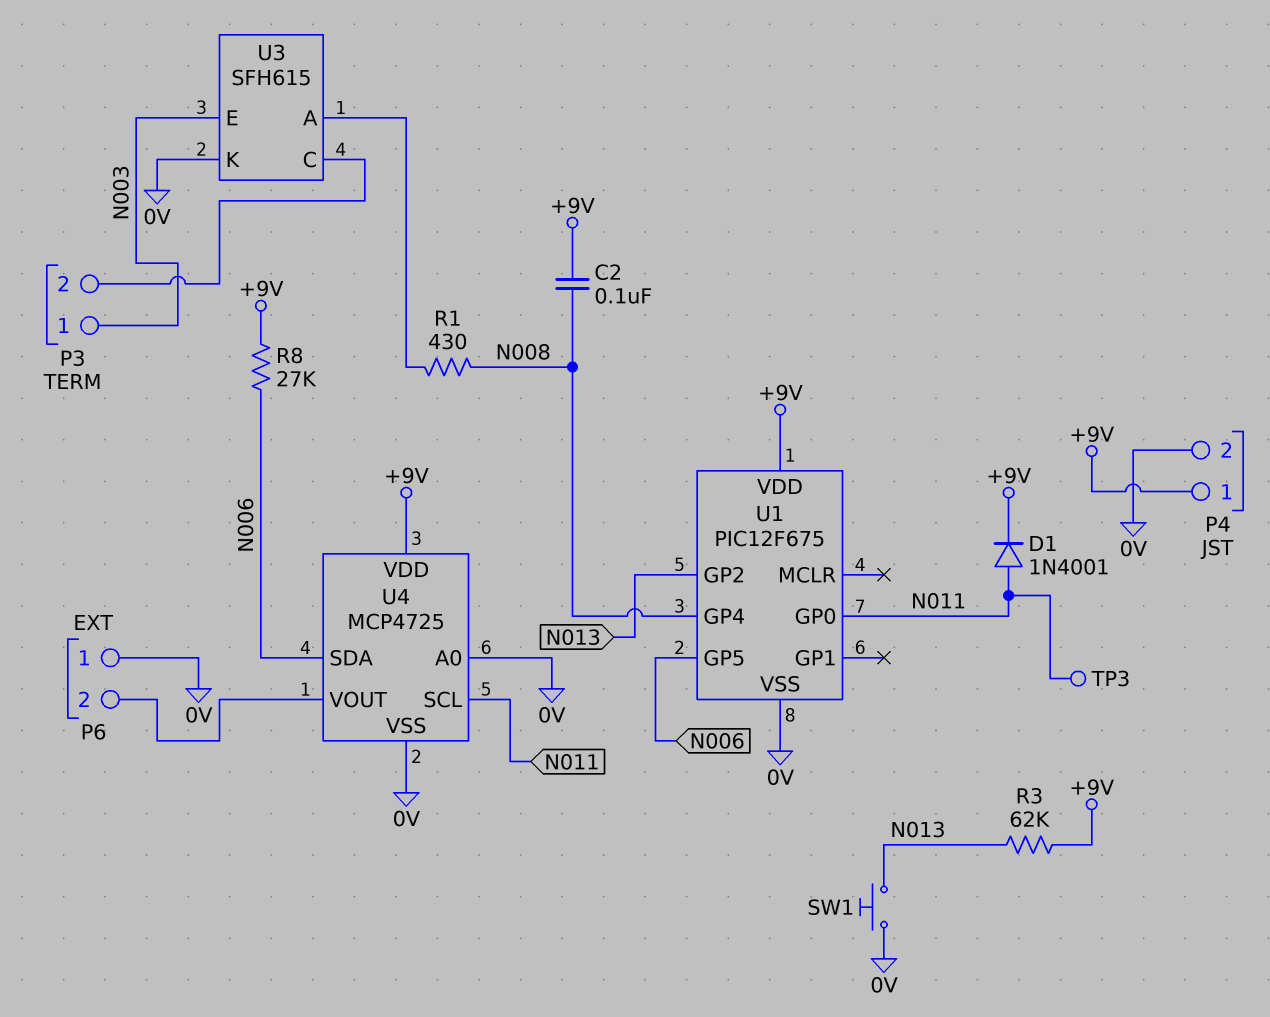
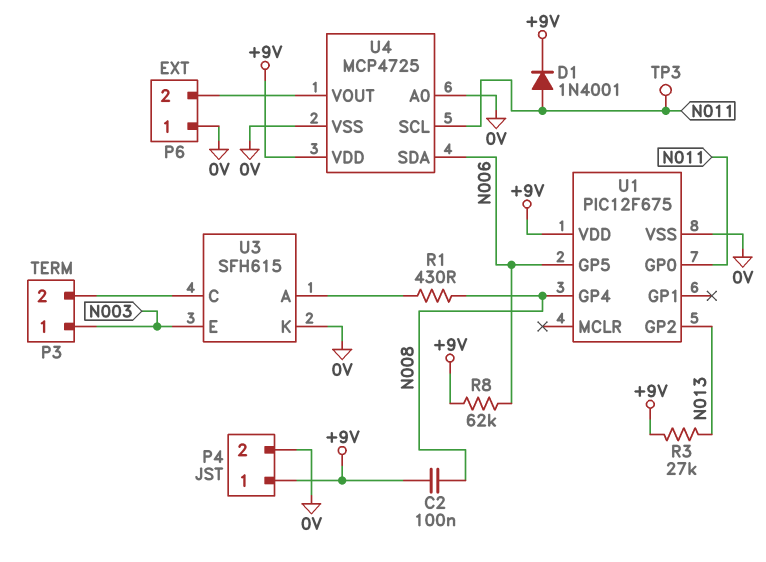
R3: 62k (+9V, N013) -> 27k (+9V, N013)
R8: 27k (+9V, N006) -> 62k (+9V, N006)
SW1: button (0V, N013) -> none

